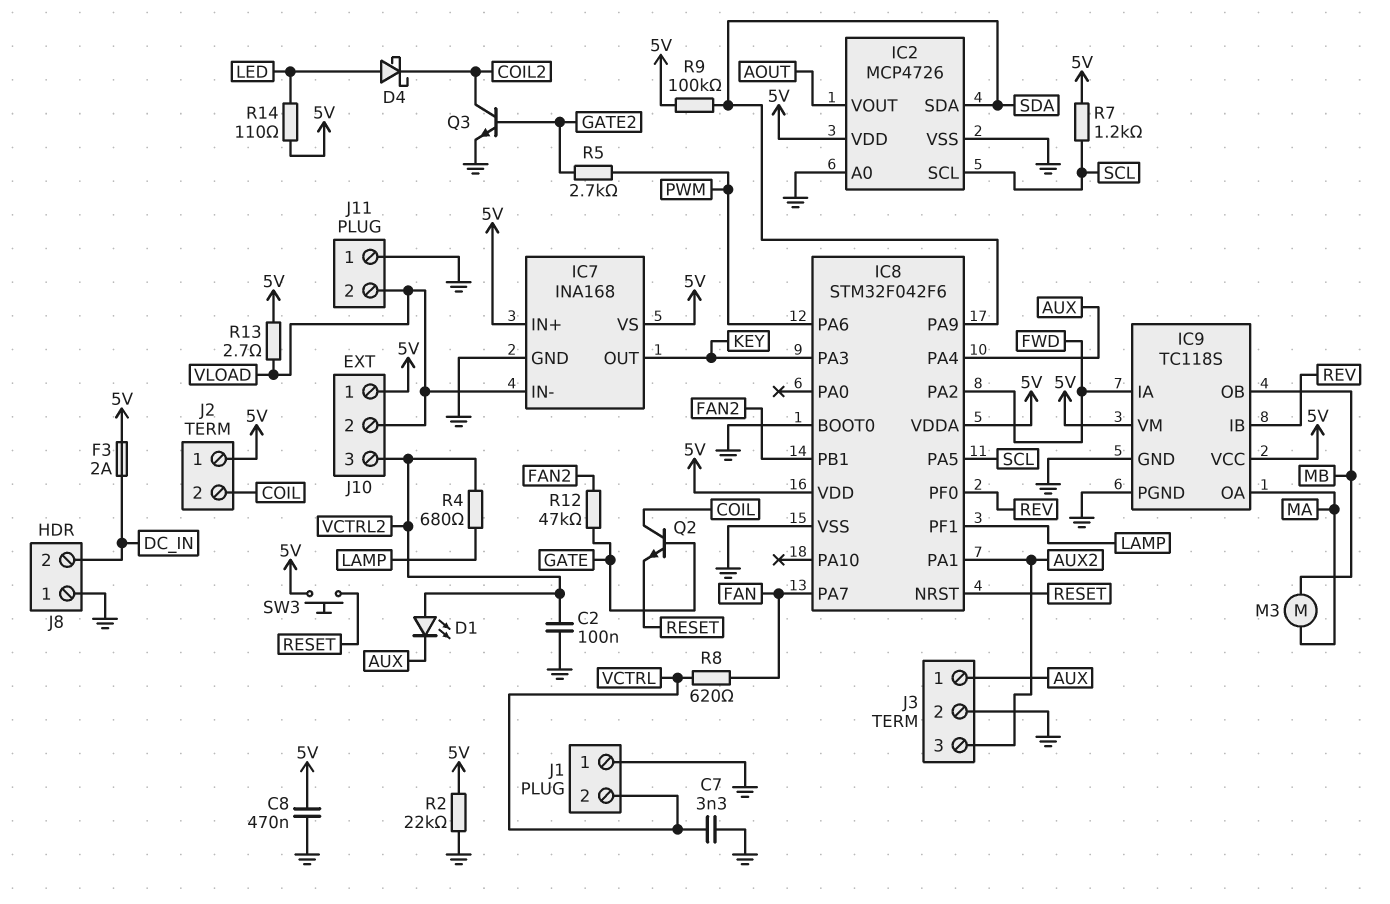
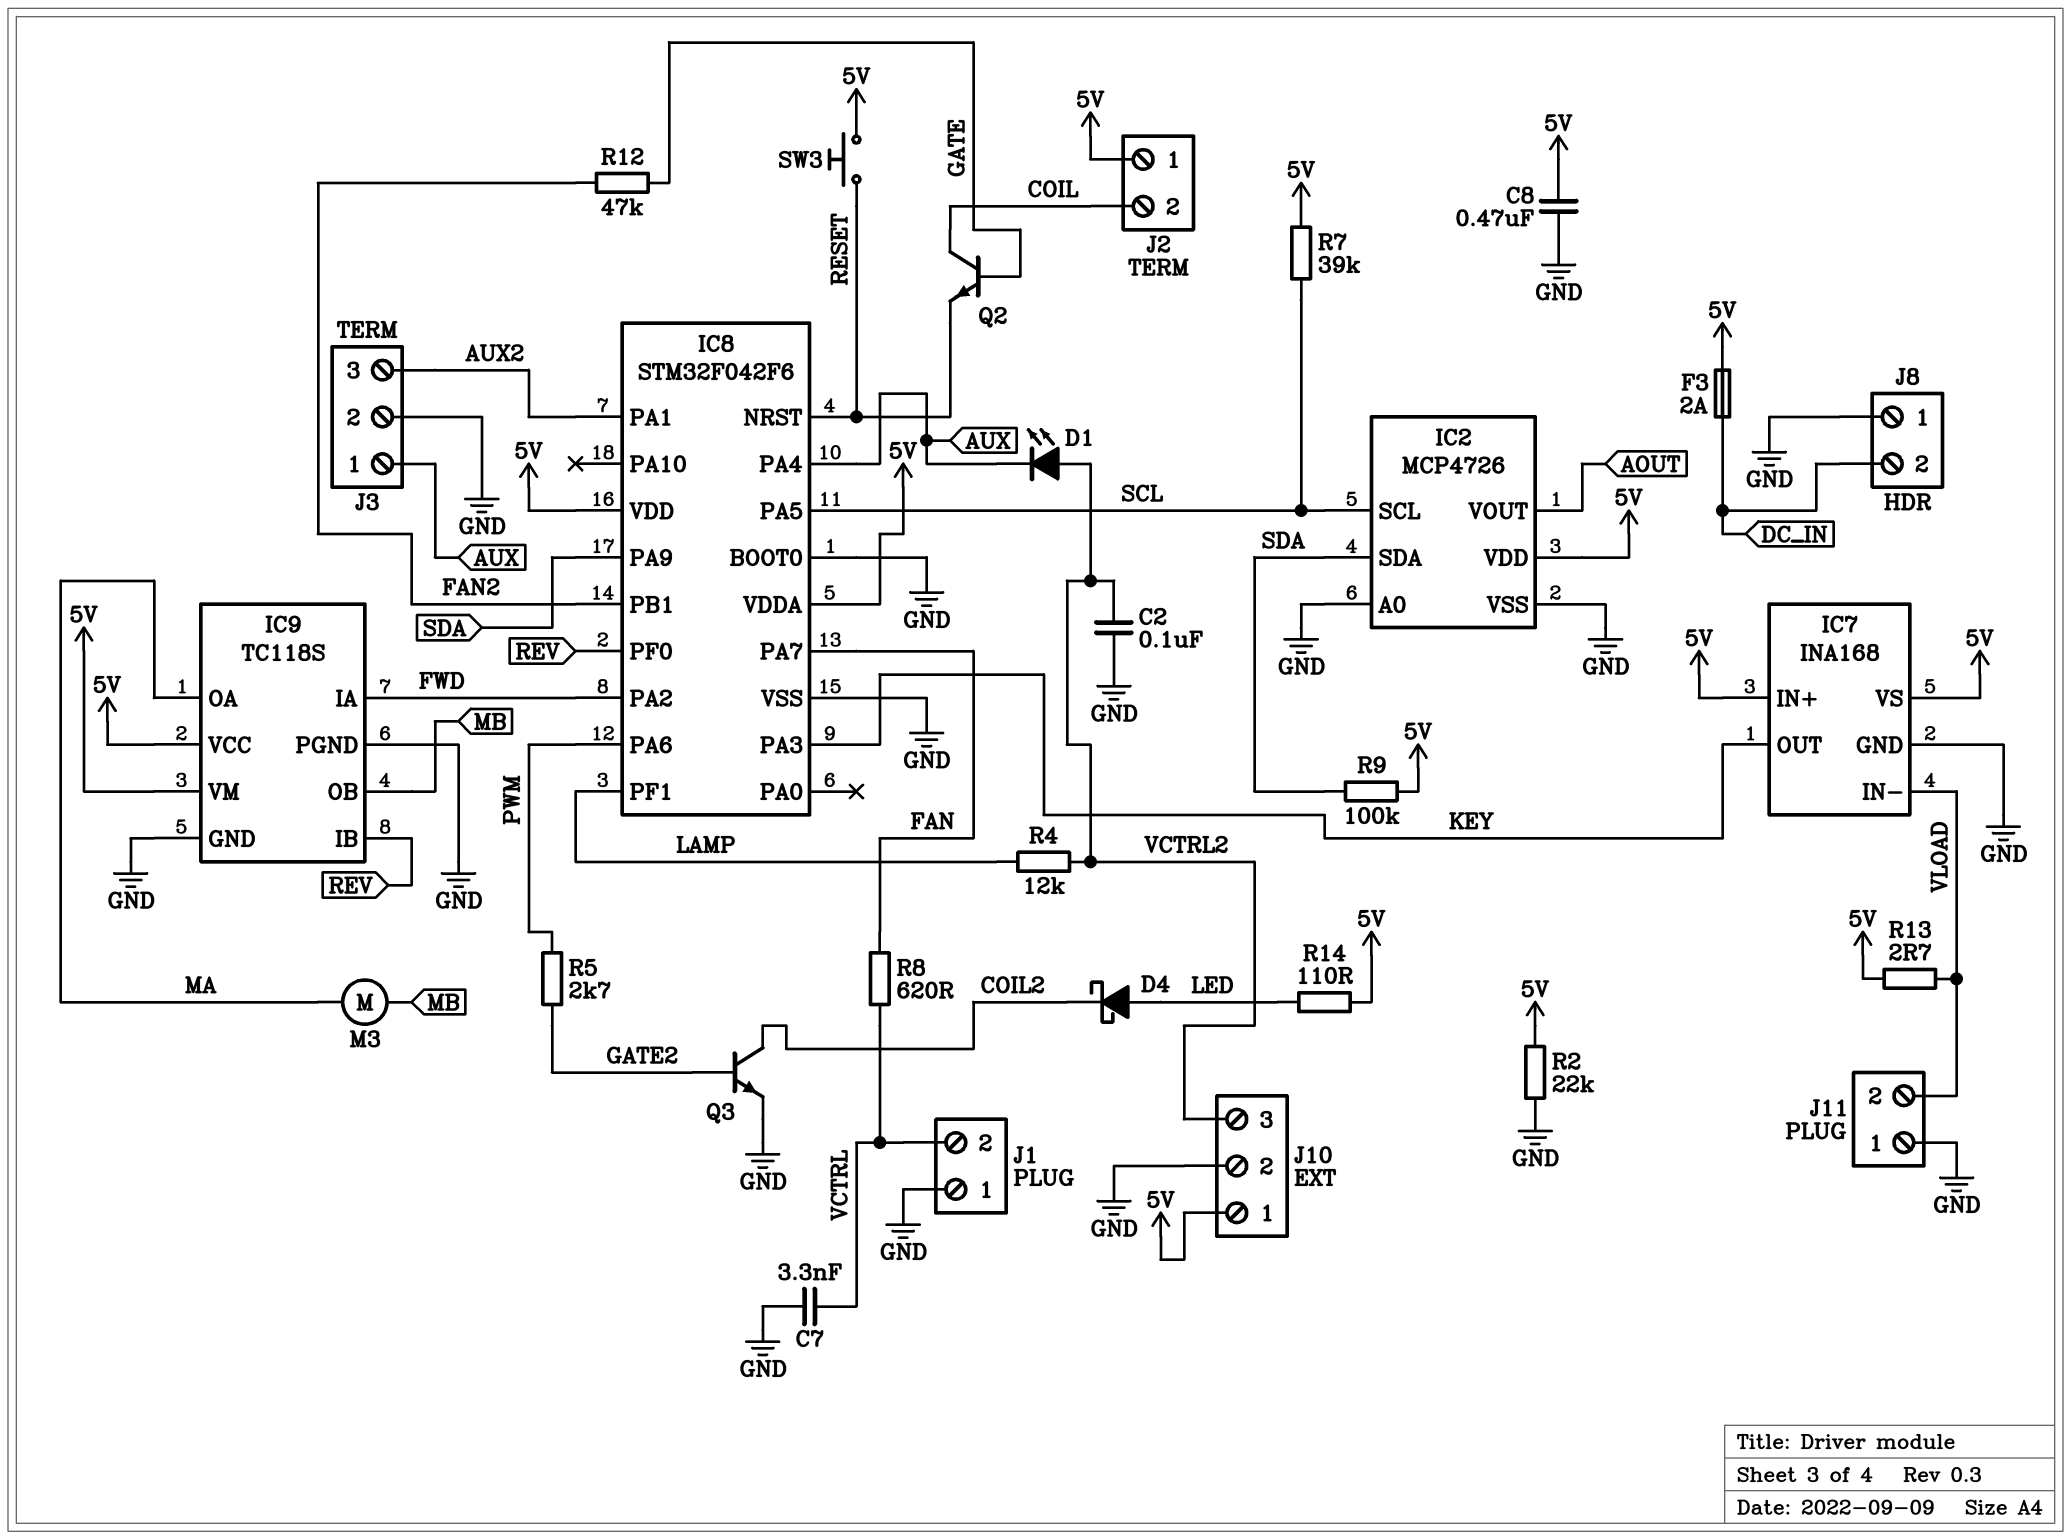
J10 pin 2: VLOAD -> GND
R4: 680 (LAMP, VCTRL2) -> 12k (LAMP, VCTRL2)
R7: 1.2k (5V, SCL) -> 39k (5V, SCL)

